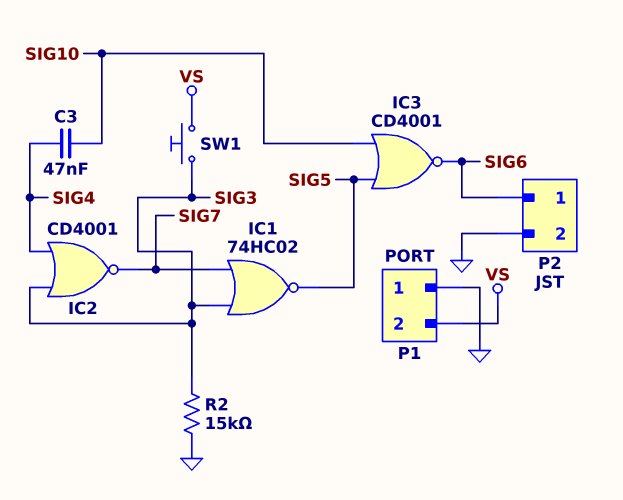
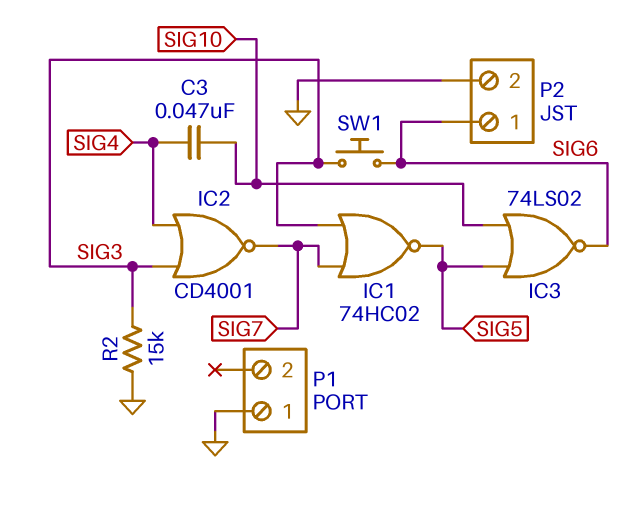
IC3: NOR CD4001 (in SIG5, in SIG10, out SIG6) -> NOR 74LS02 (in SIG5, in SIG10, out SIG6)
P1 pin 2: VS -> none
SW1: button (SIG3, VS) -> button (SIG3, SIG6)

